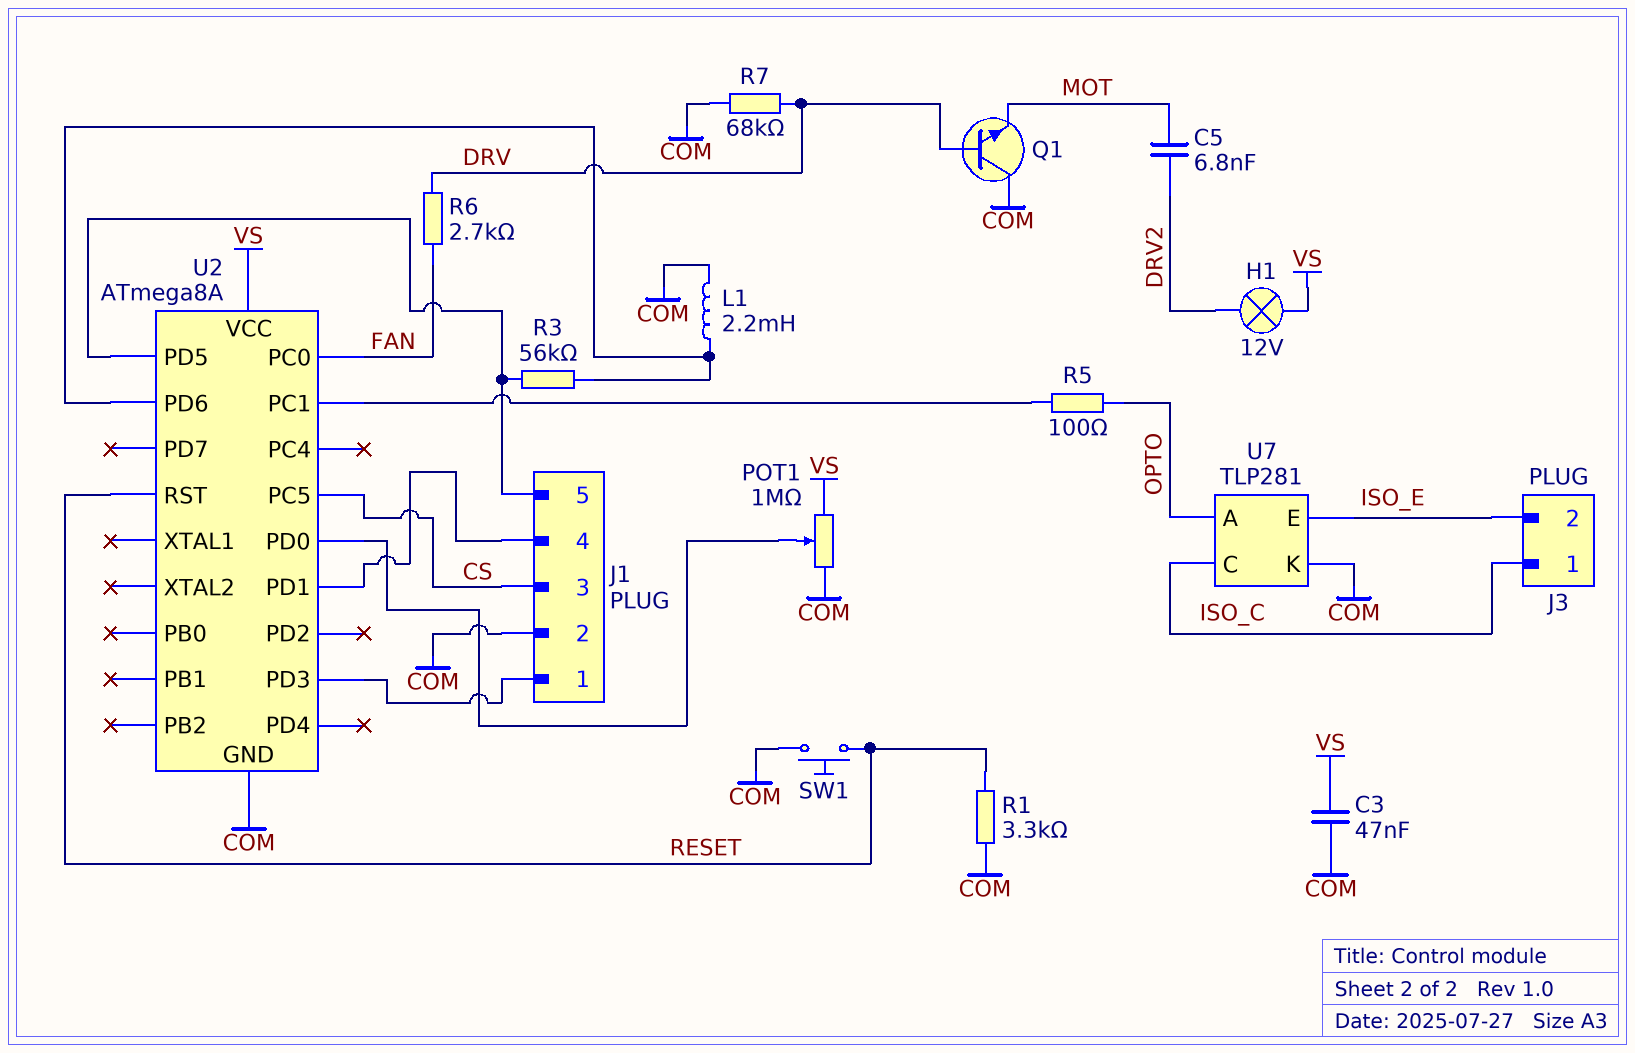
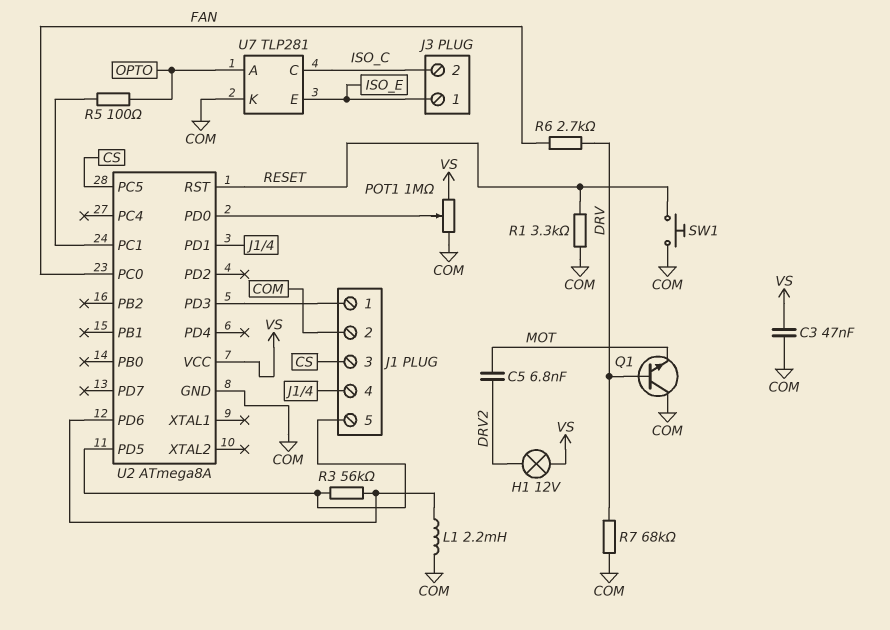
J3 pin 1: ISO_C -> ISO_E
J3 pin 2: ISO_E -> ISO_C

